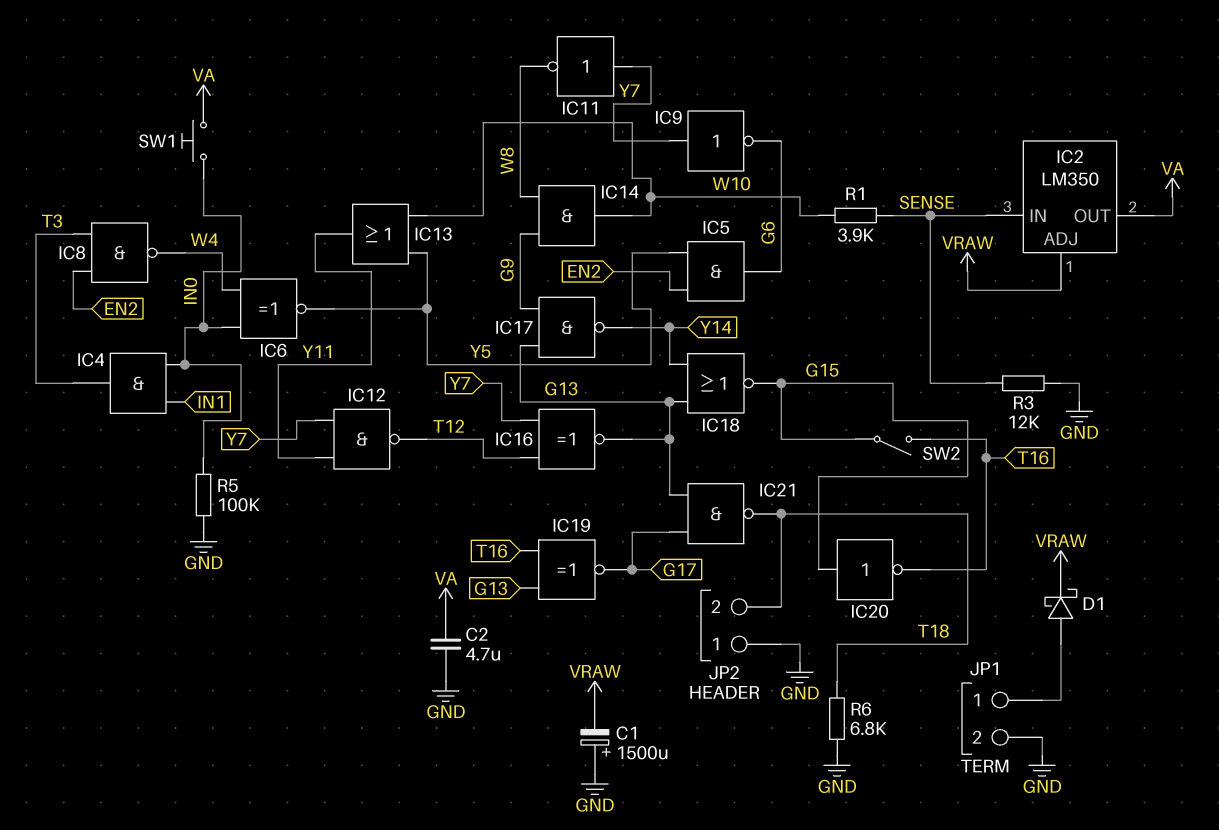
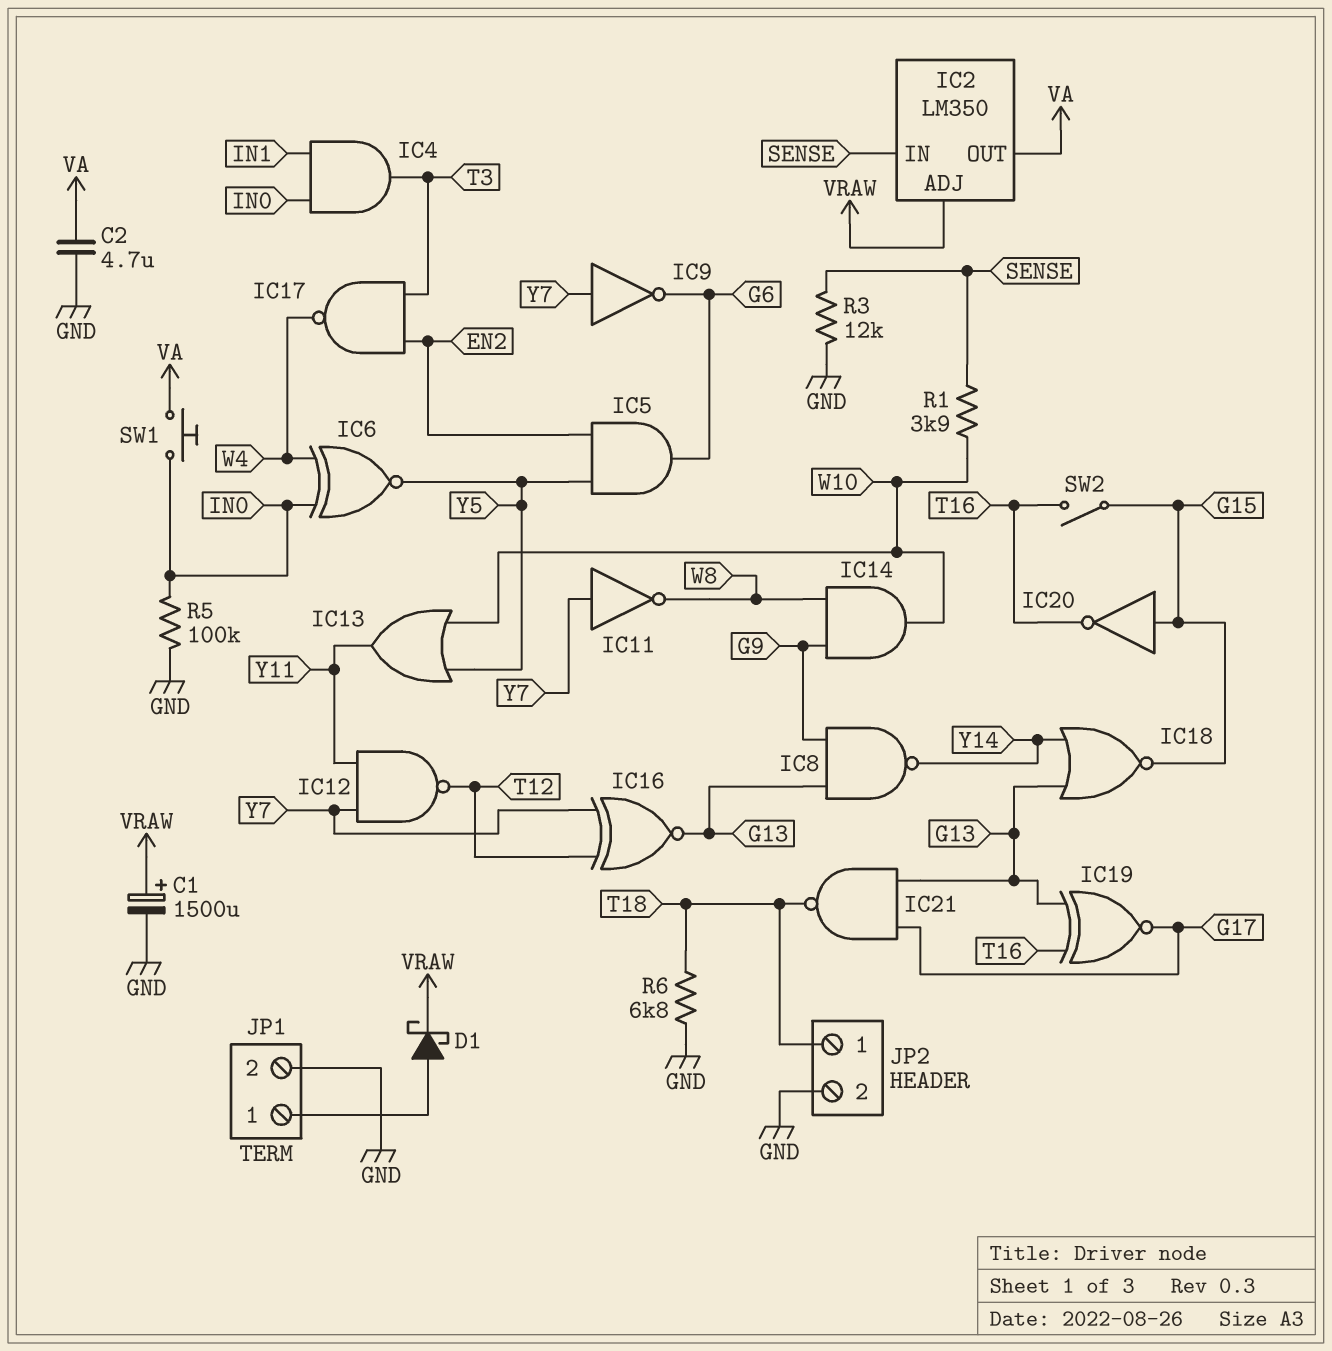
C1: 1500uF (plus GND, minus VRAW) -> 1500uF (plus VRAW, minus GND)
IC8: NAND (in EN2, in T3, out W4) -> NAND (in G9, in G13, out Y14)
IC17: NAND (in G9, in G13, out Y14) -> NAND (in EN2, in T3, out W4)
JP2 pin 1: GND -> T18
JP2 pin 2: T18 -> GND

